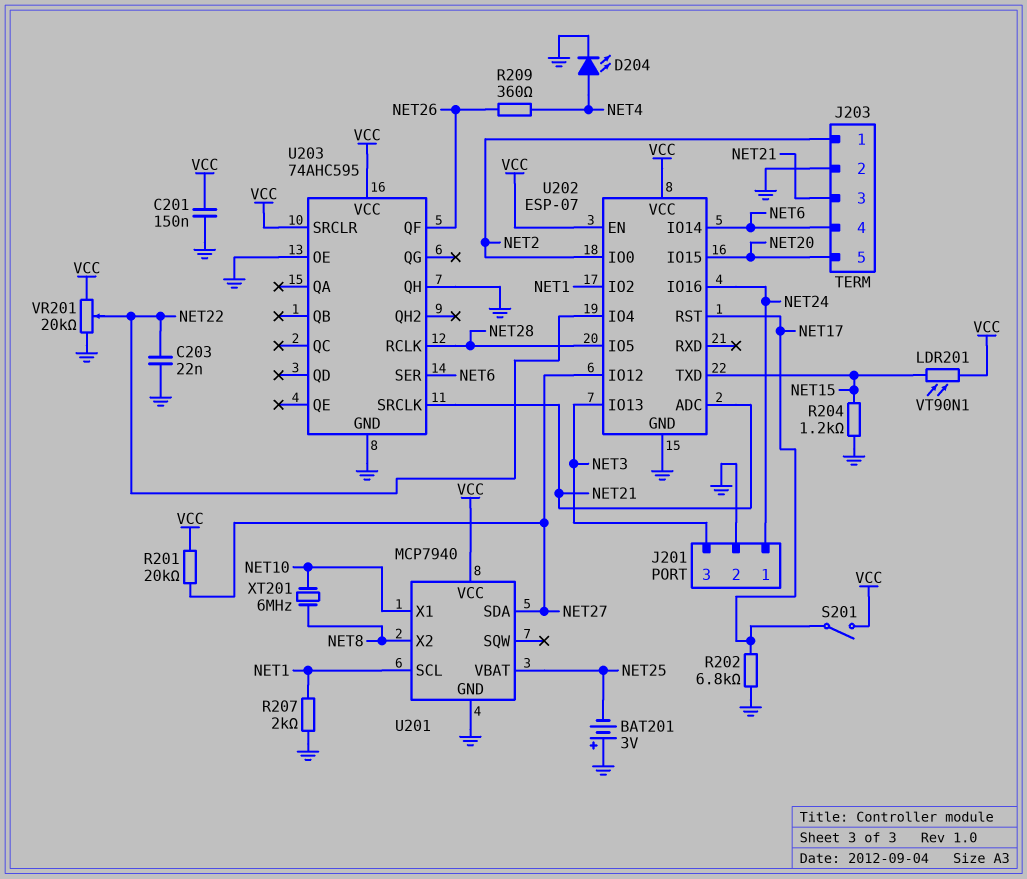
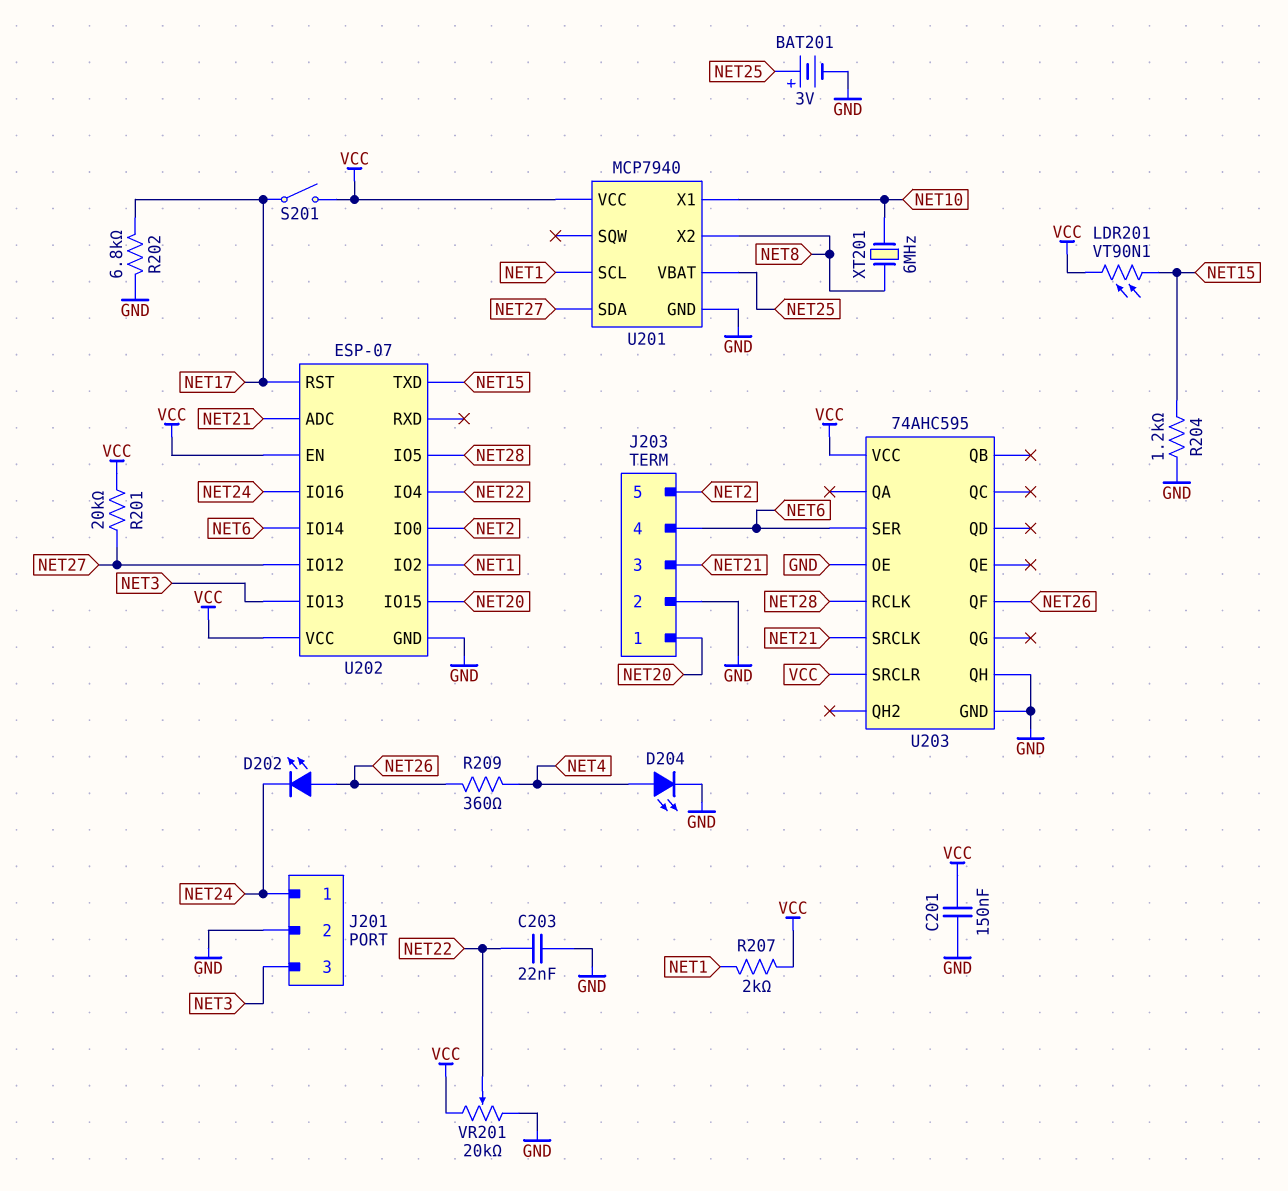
BAT201: 3V (plus GND, minus NET25) -> 3V (plus NET25, minus GND)
D202: none -> LED (A NET26, K NET24)
J203 pin 1: NET2 -> NET20
J203 pin 5: NET20 -> NET2
R207: 2k (GND, NET1) -> 2k (NET1, VCC)

